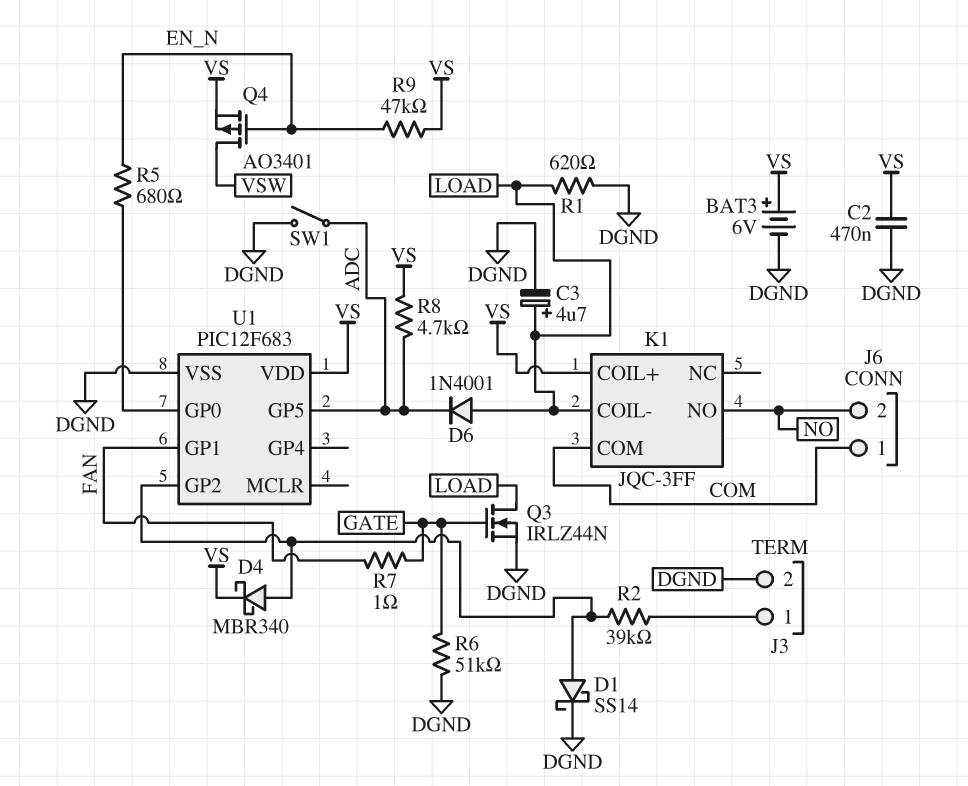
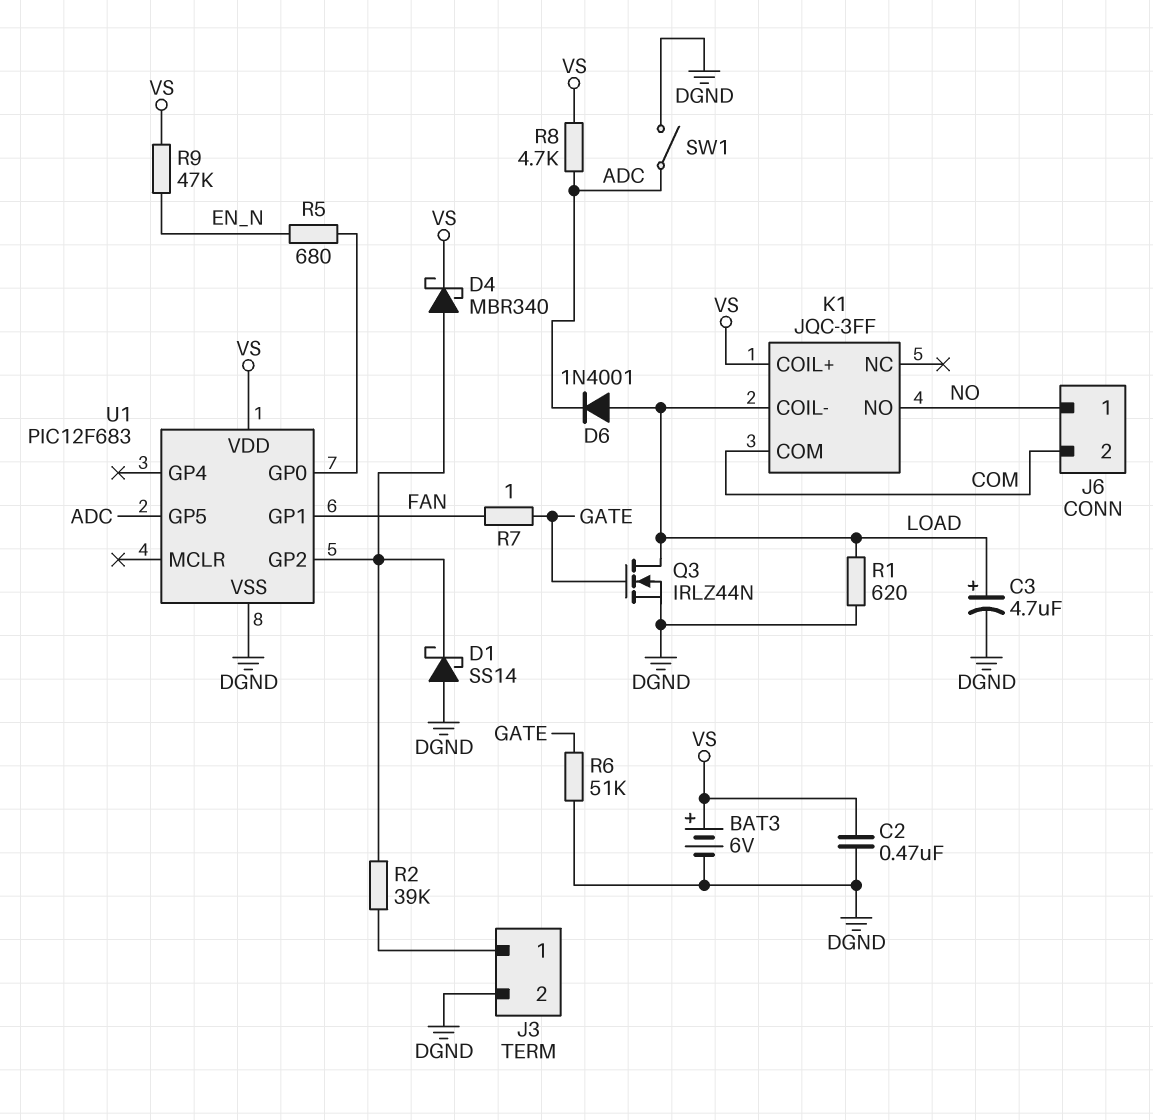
D1: schottky SS14 (A U1/GP2, K DGND) -> schottky SS14 (A DGND, K U1/GP2)
J6 pin 1: COM -> NO
J6 pin 2: NO -> COM
Q4: PMOS AO3401 (G EN_N, D VSW, S VS) -> none

